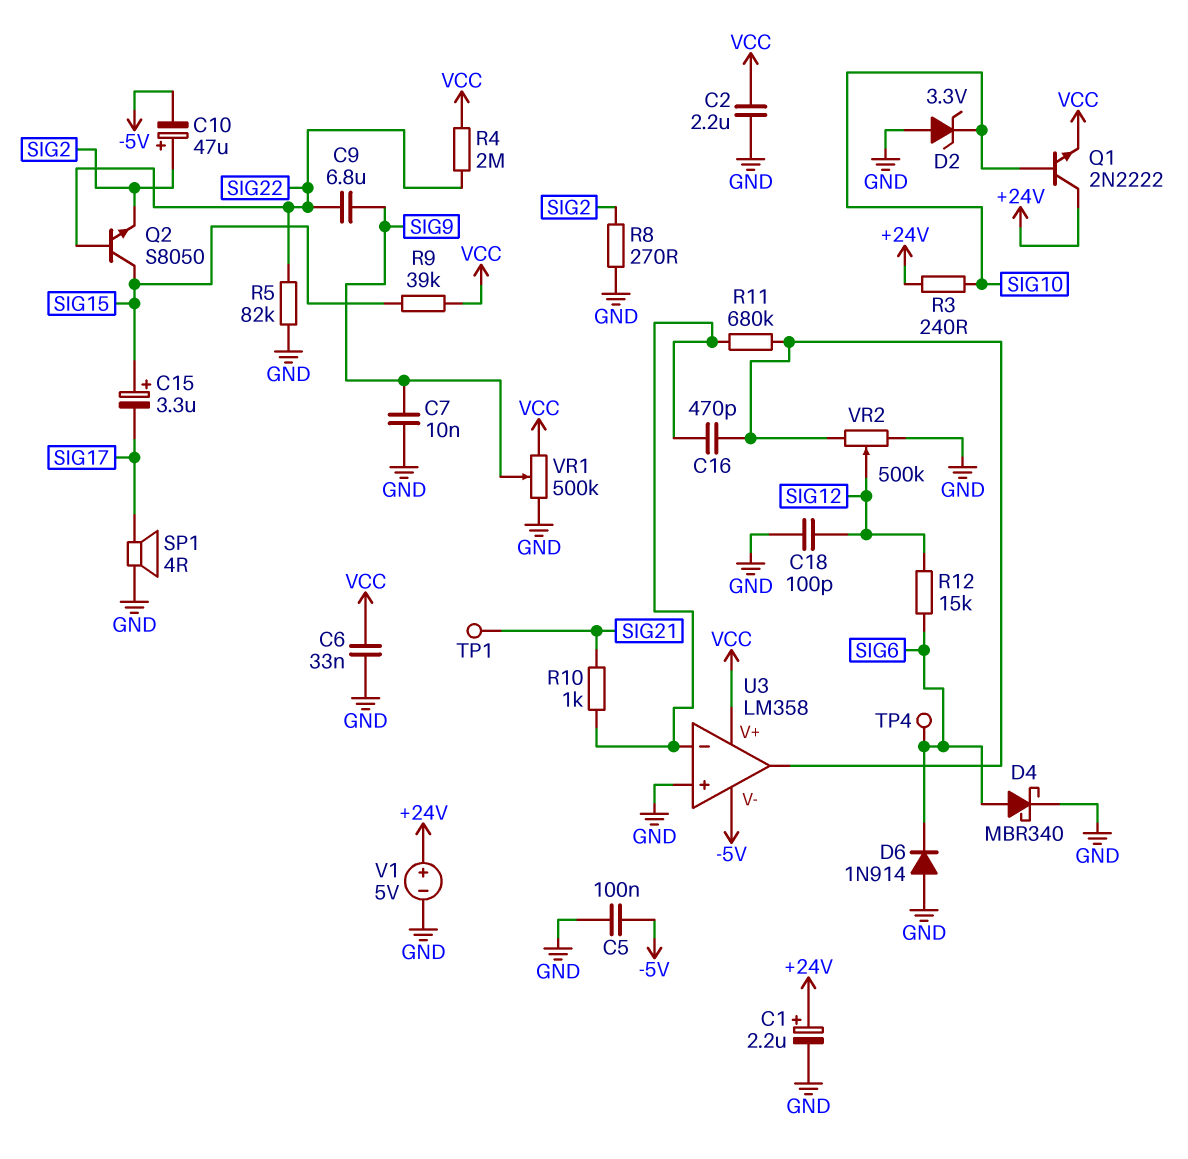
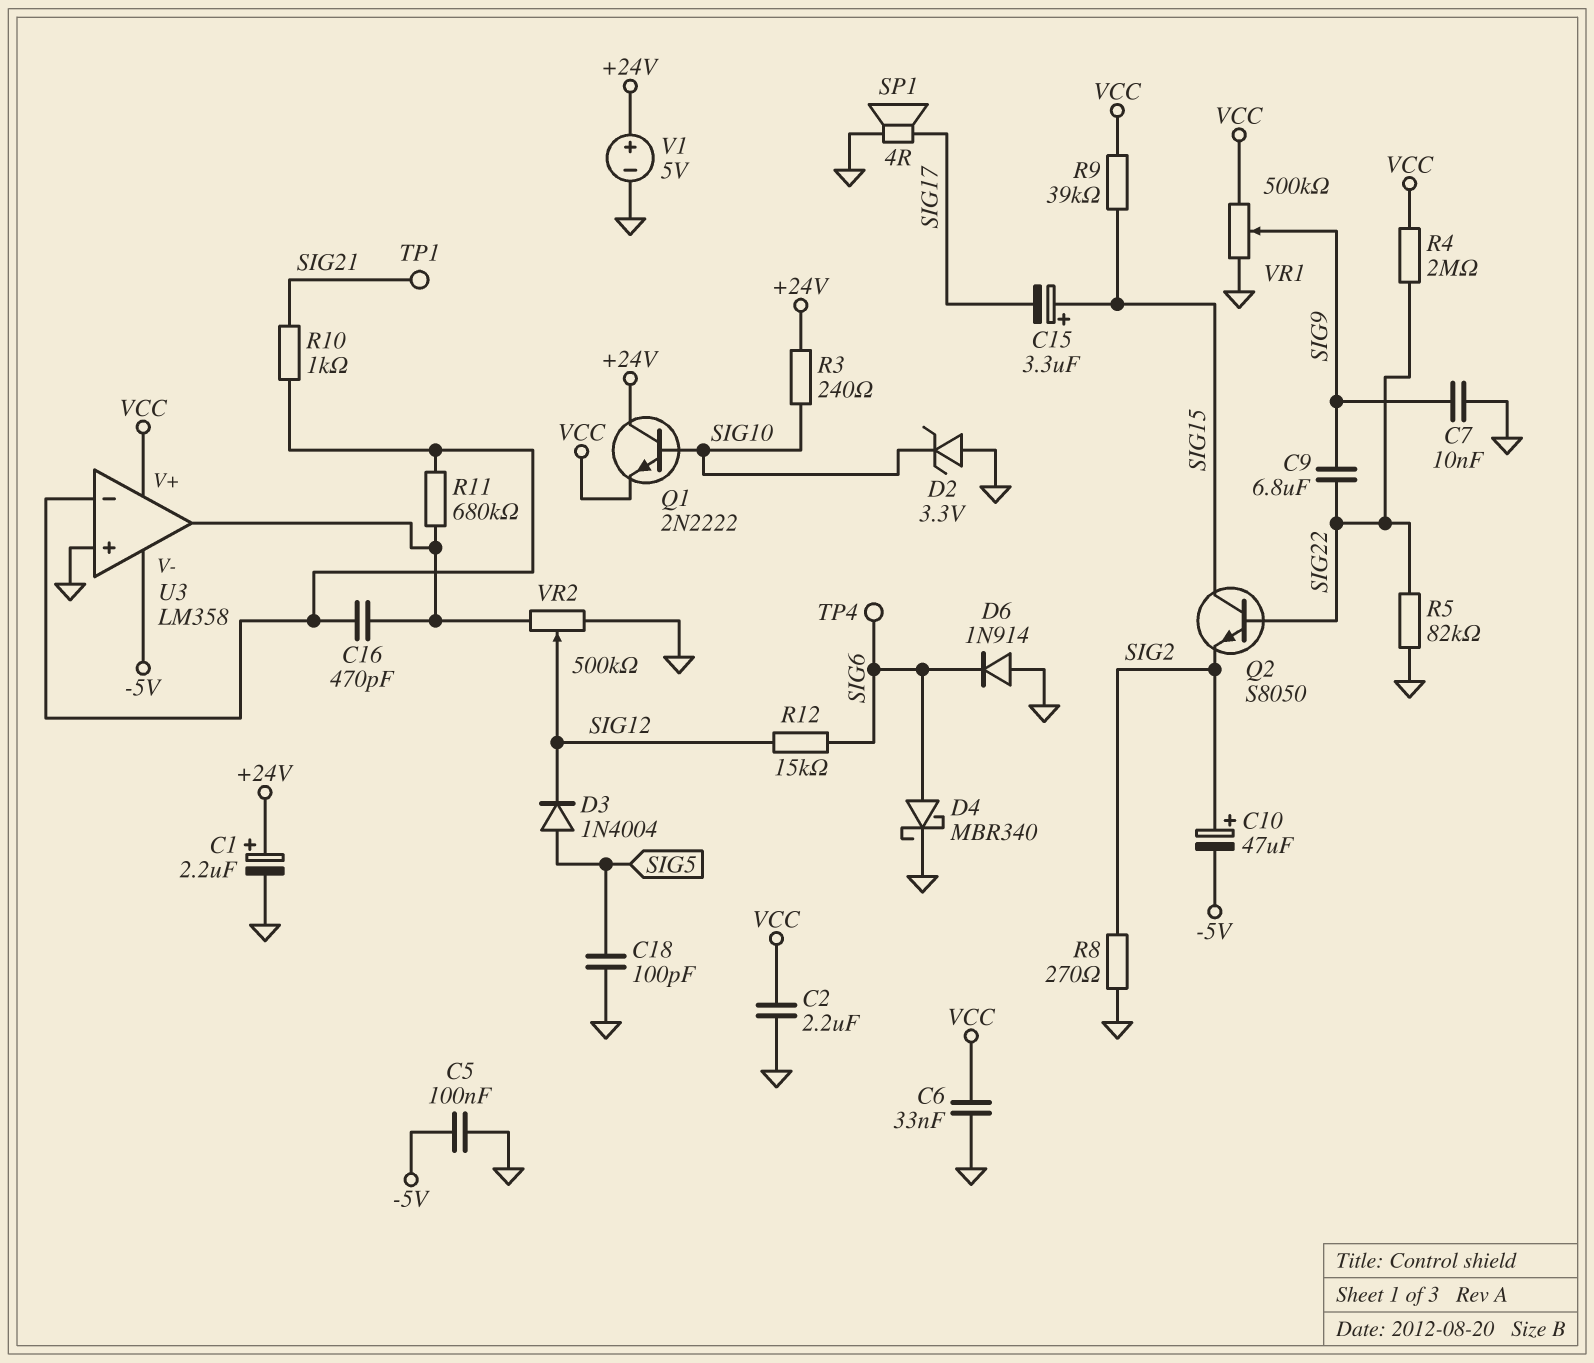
C18: 100pF (GND, SIG12) -> 100pF (GND, SIG5)
D3: none -> diode 1N4004 (A SIG5, K SIG12)

